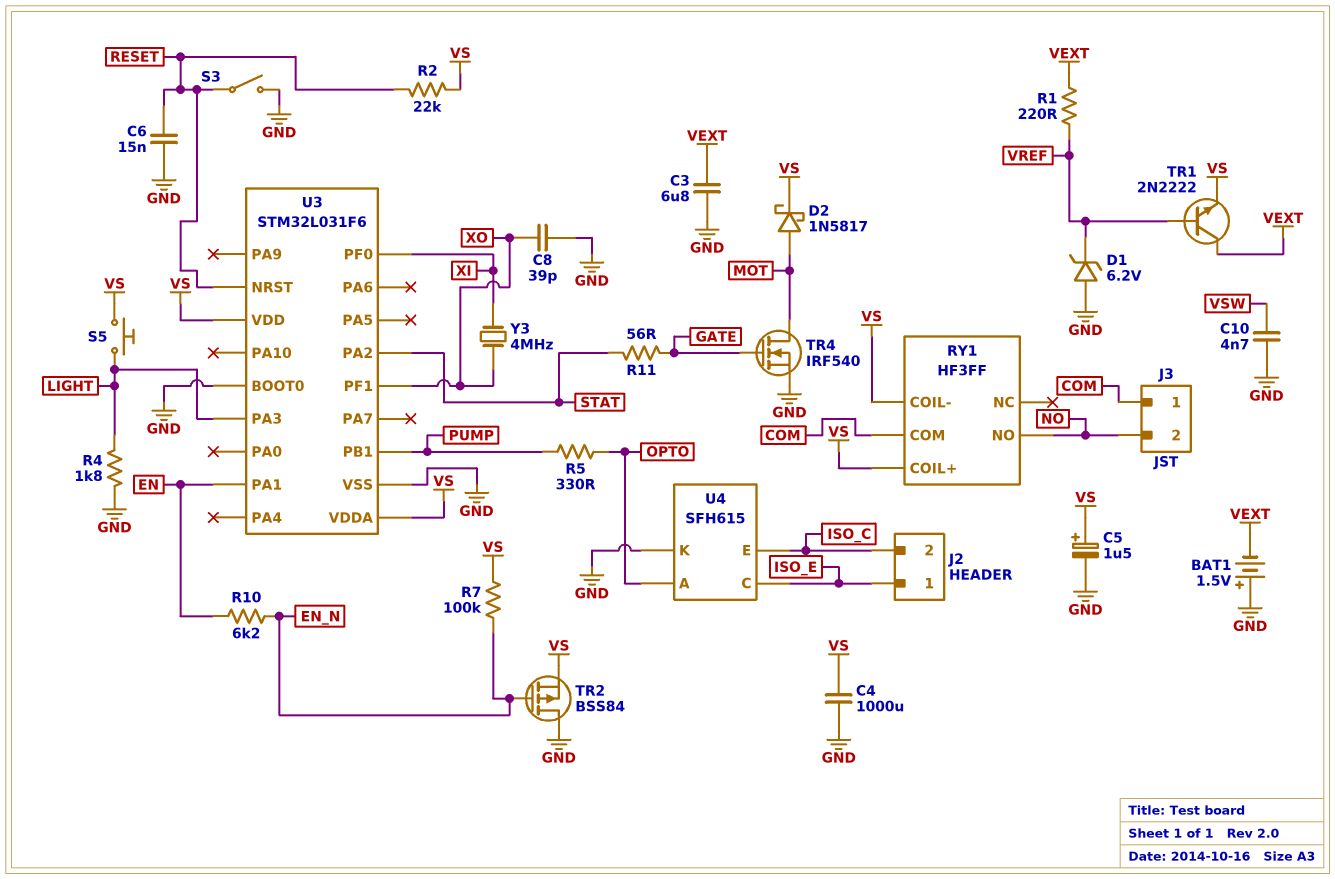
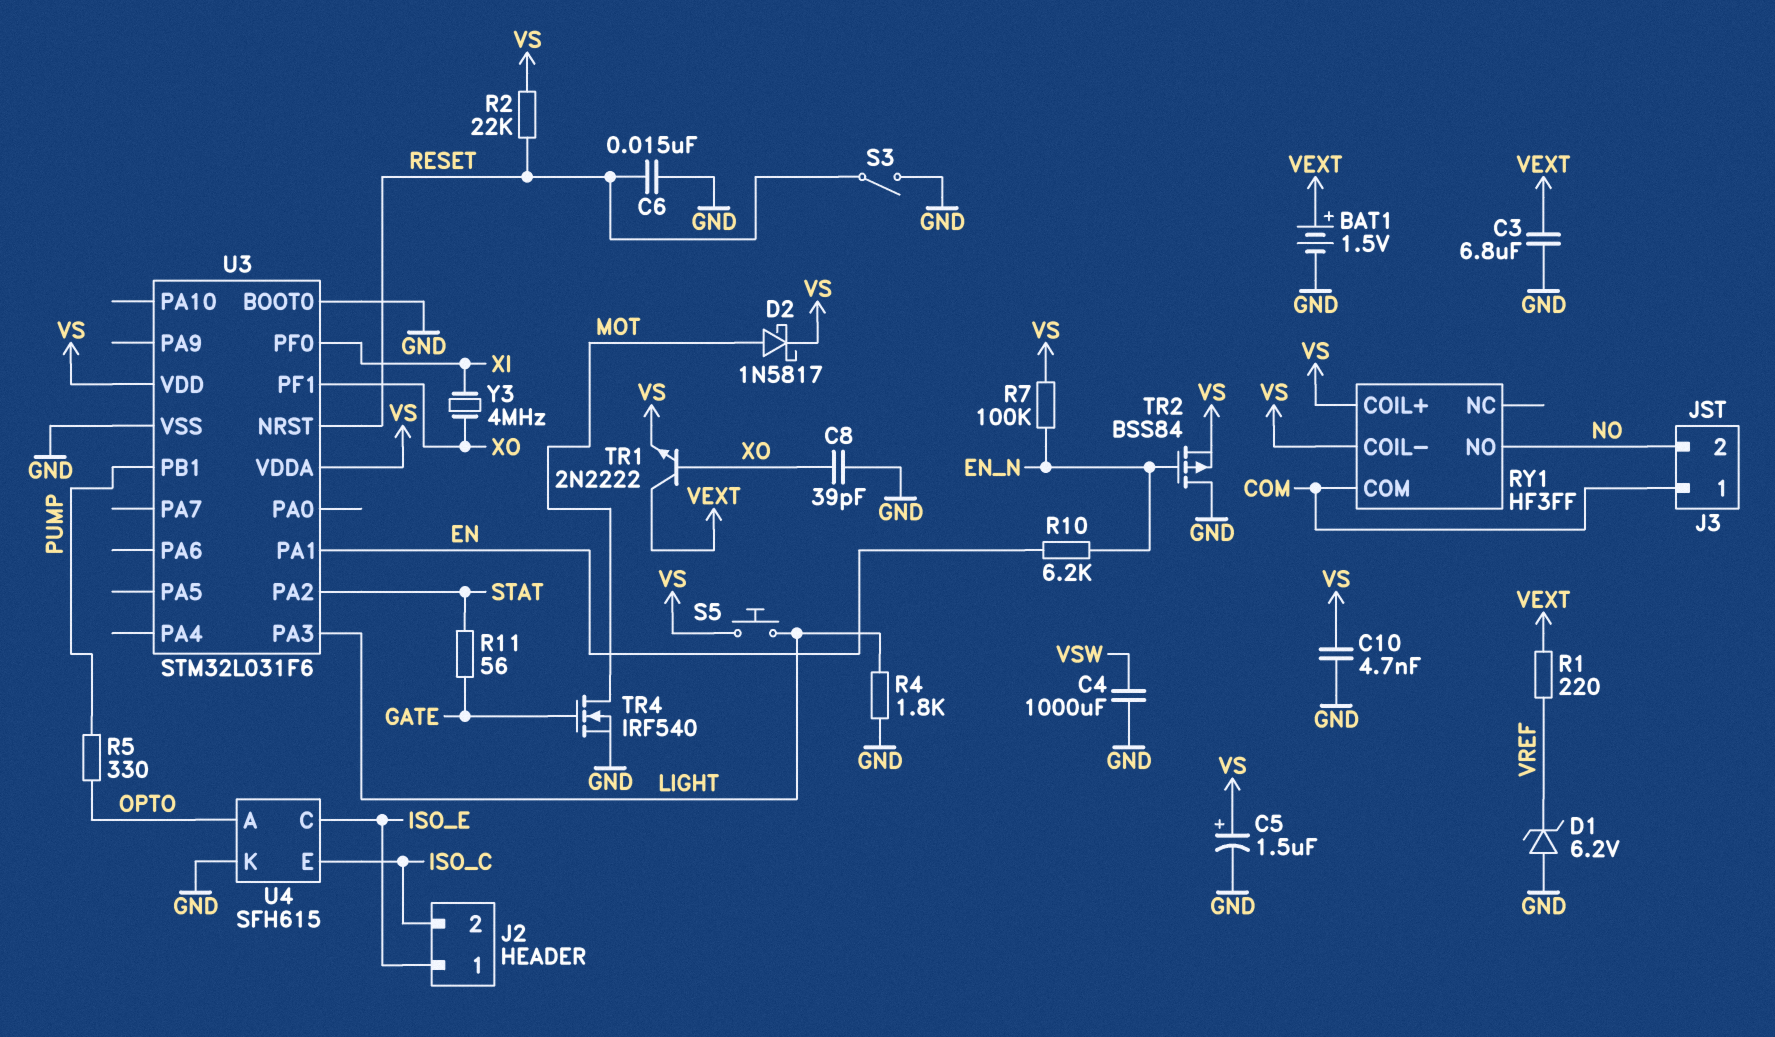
BAT1: 1.5V (plus GND, minus VEXT) -> 1.5V (plus VEXT, minus GND)
C4: 1000uF (GND, VS) -> 1000uF (GND, VSW)
C10: 4.7nF (GND, VSW) -> 4.7nF (GND, VS)
TR1: NPN 2N2222 (B VREF, C VEXT, E VS) -> NPN 2N2222 (B XO, C VEXT, E VS)

